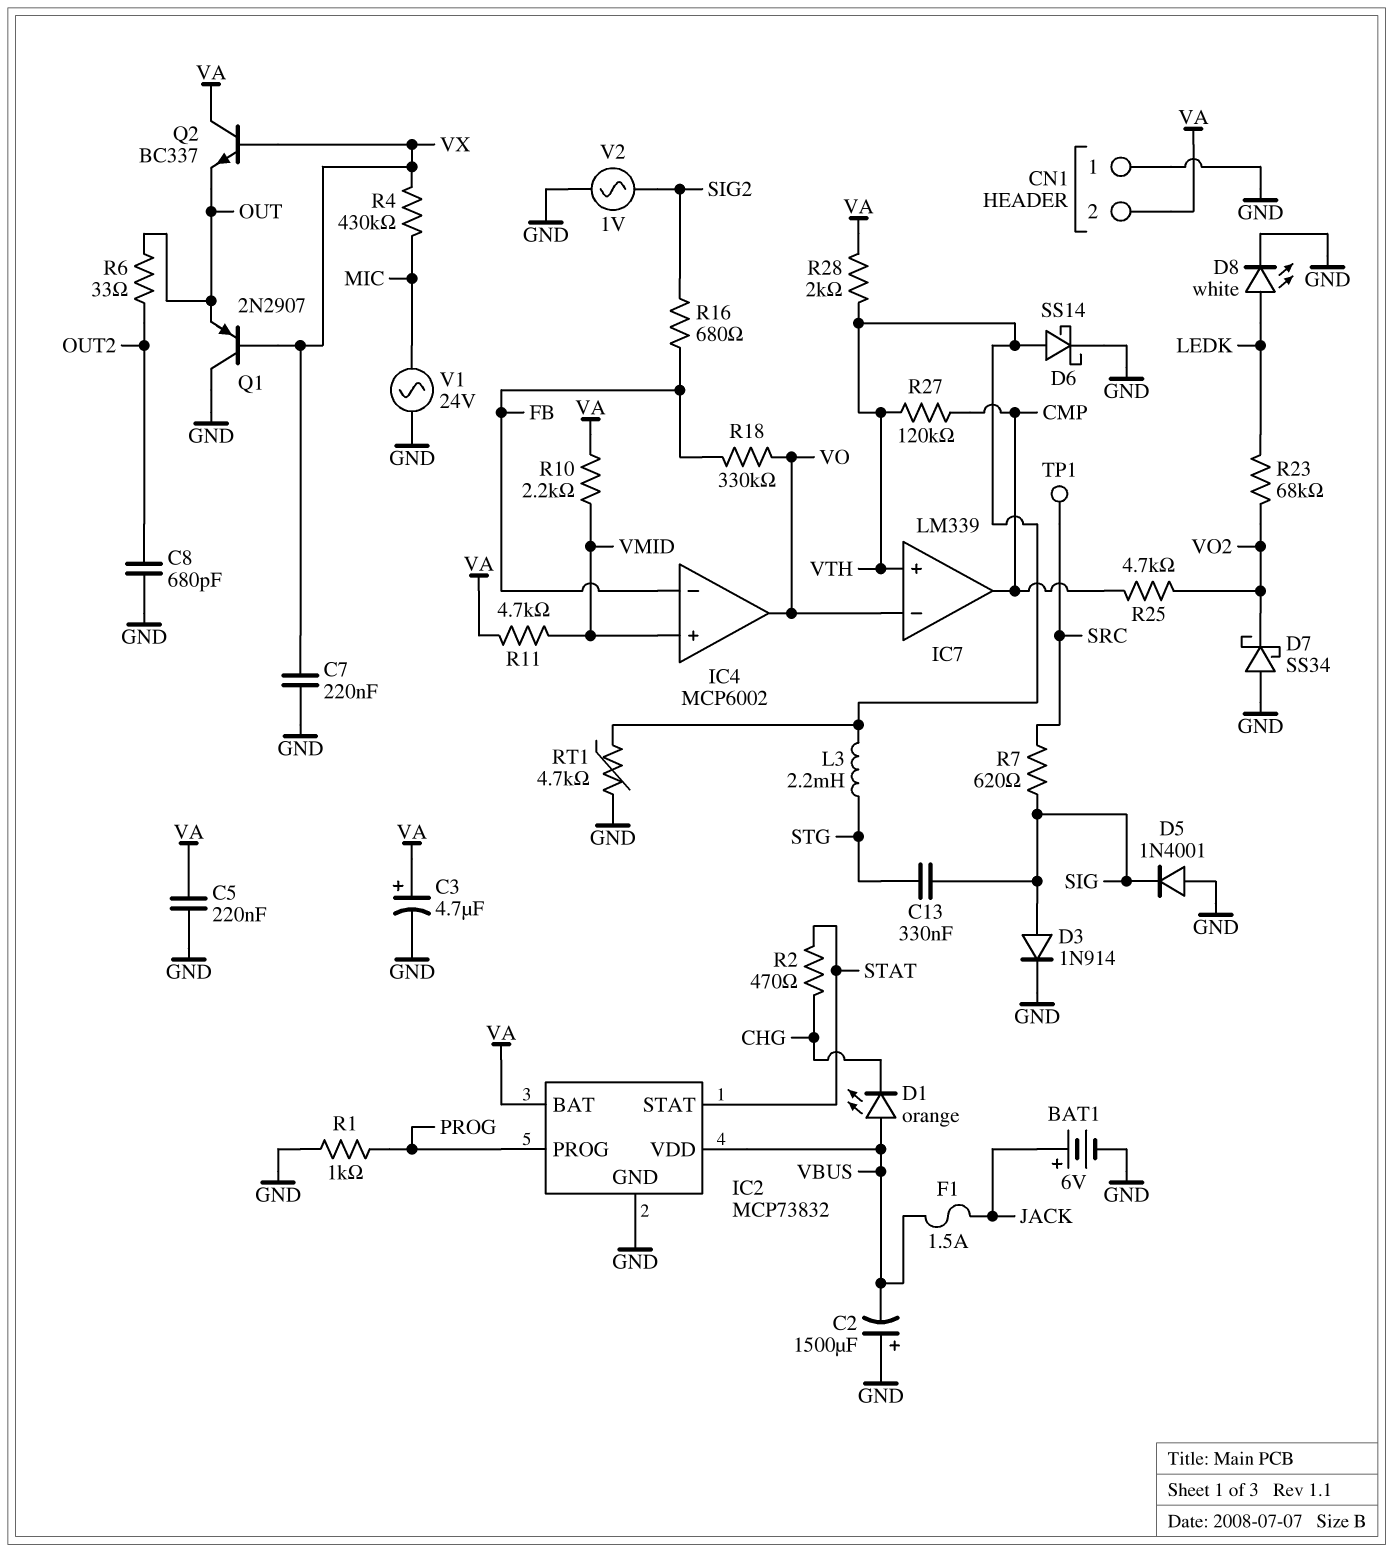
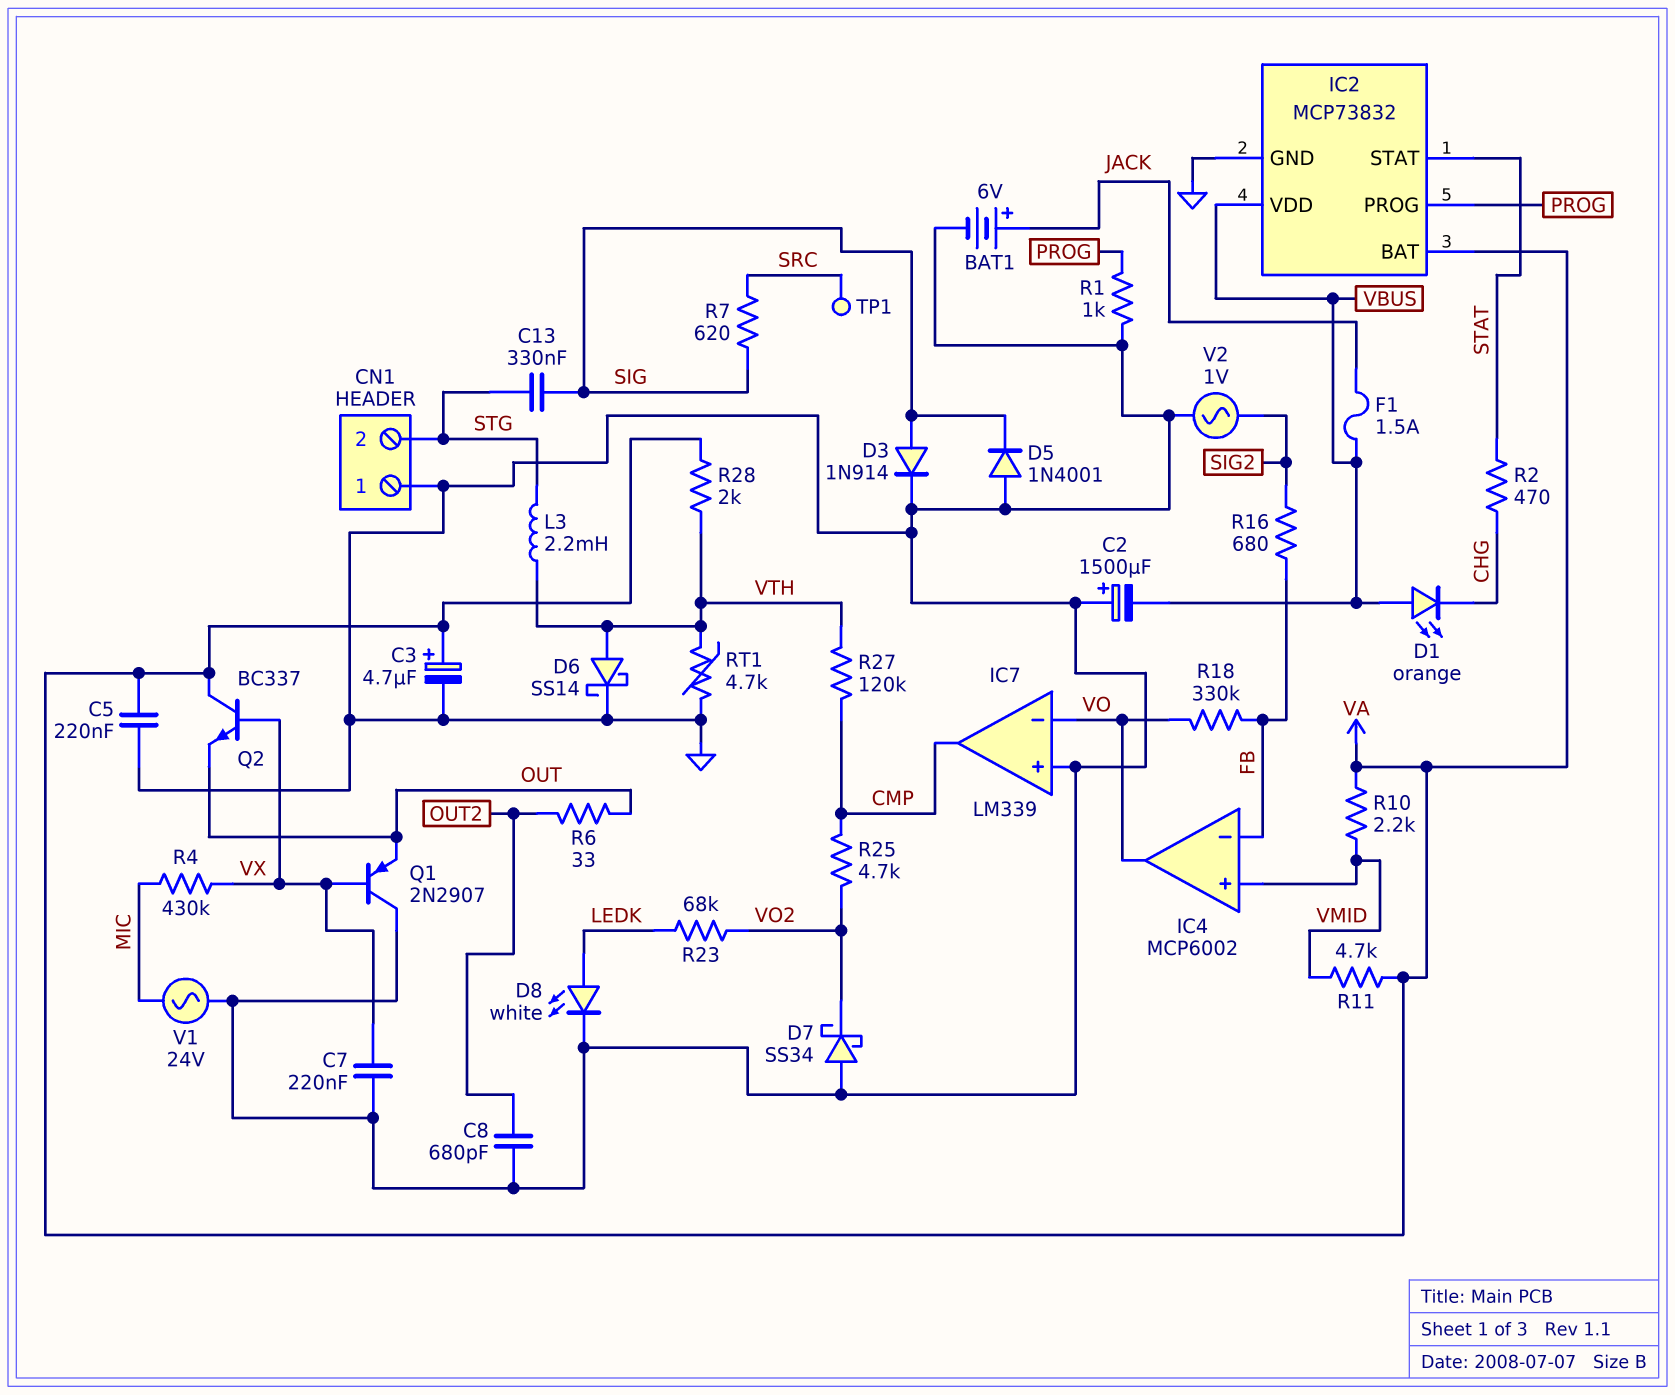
CN1 pin 2: VA -> STG
IC7 pin in+: VTH -> GND

